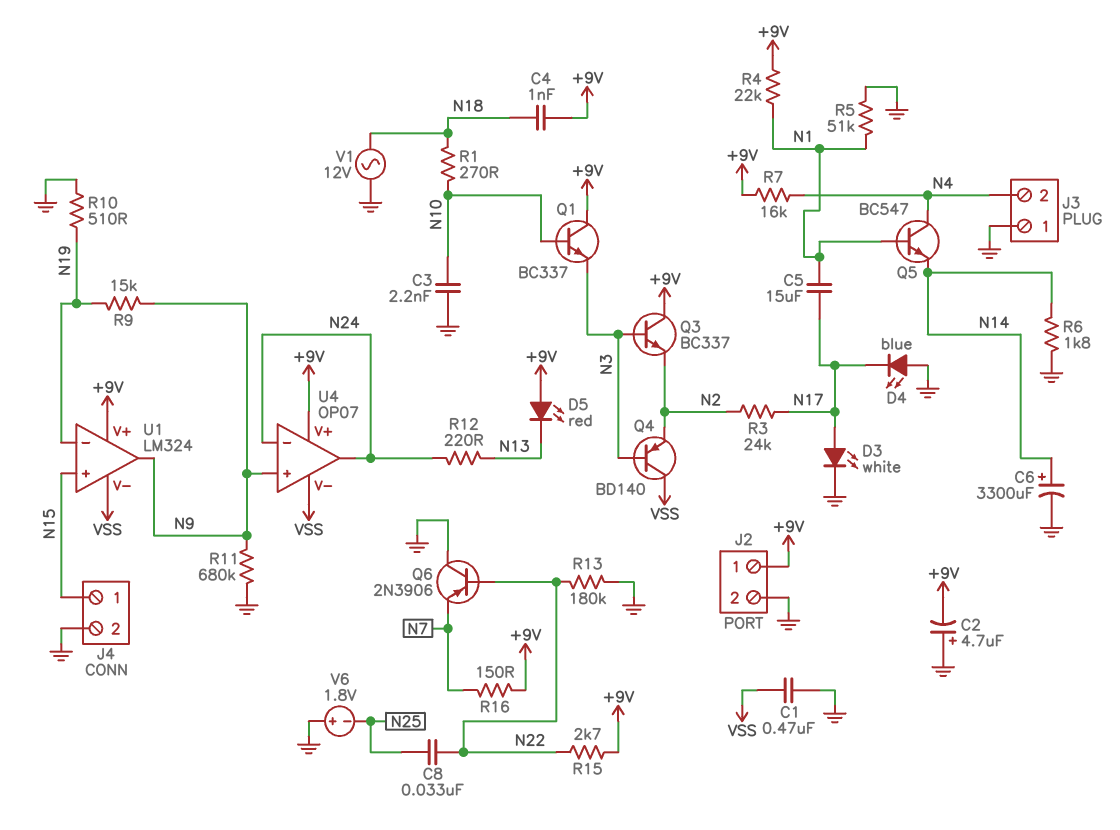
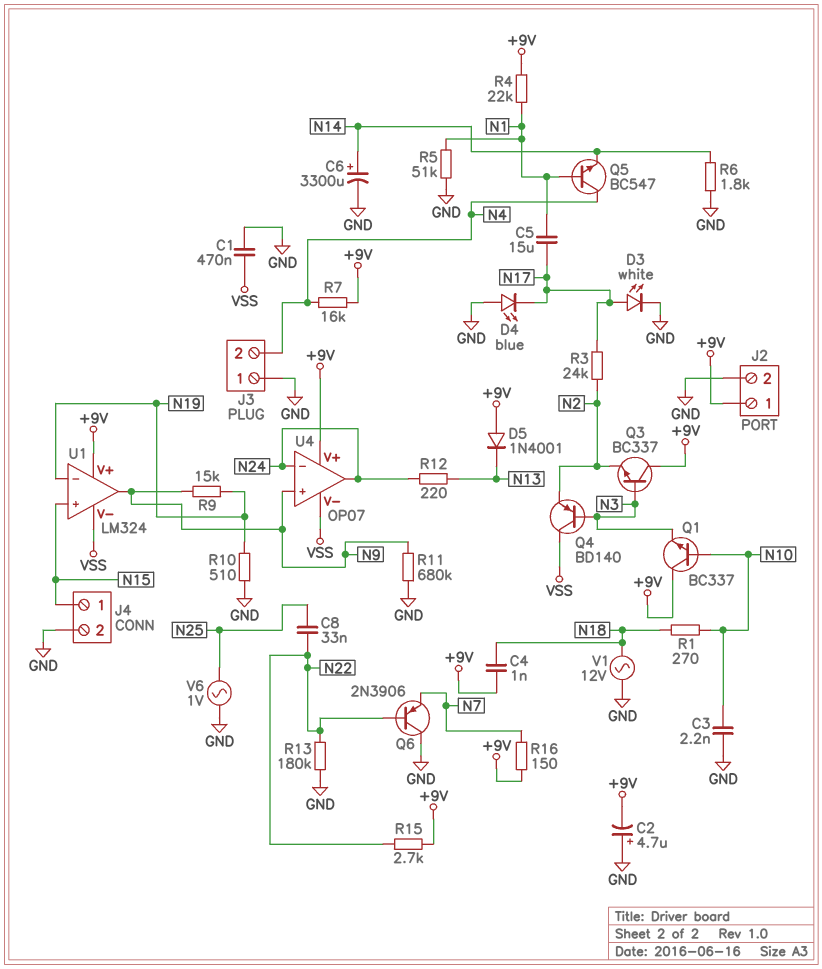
D5: LED red (A +9V, K N13) -> diode 1N4001 (A +9V, K N13)
V6: 1.8V (plus GND, minus N25) -> AC 1V (GND, N25)

